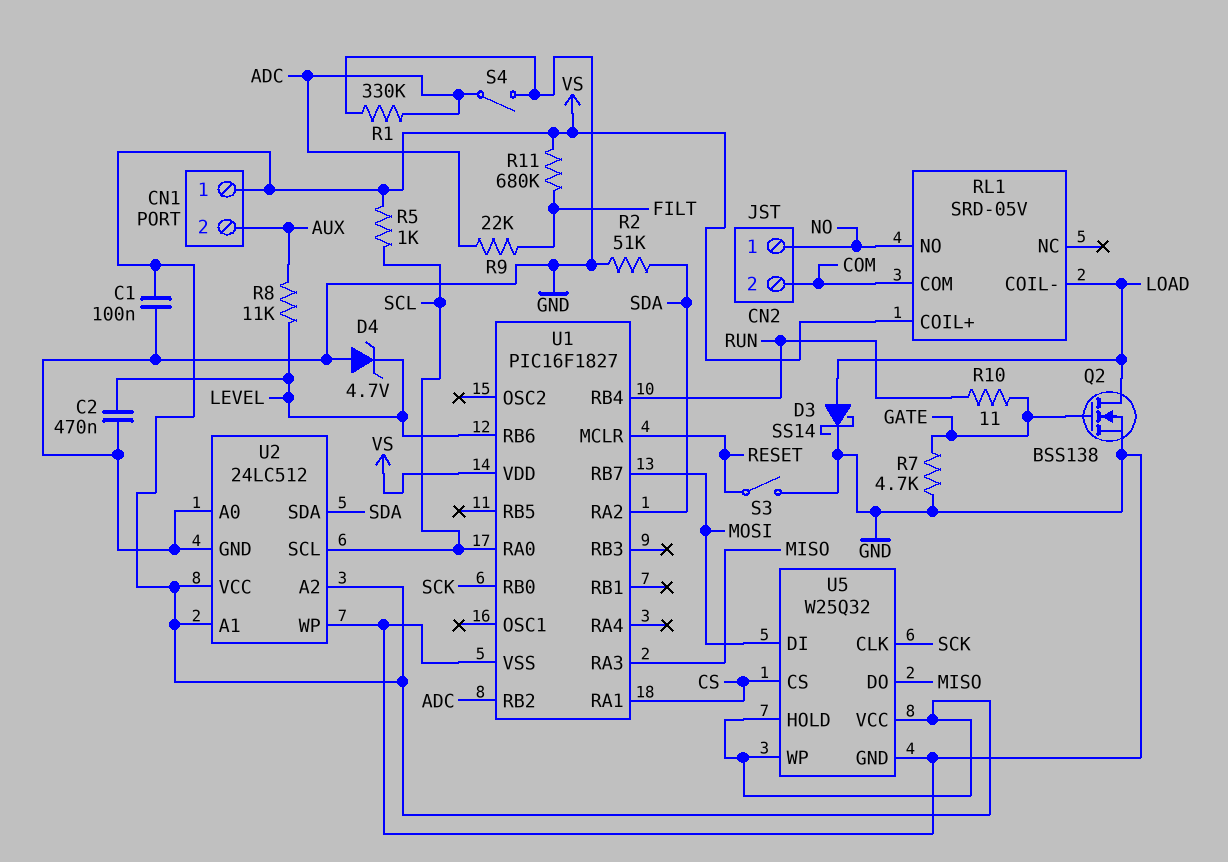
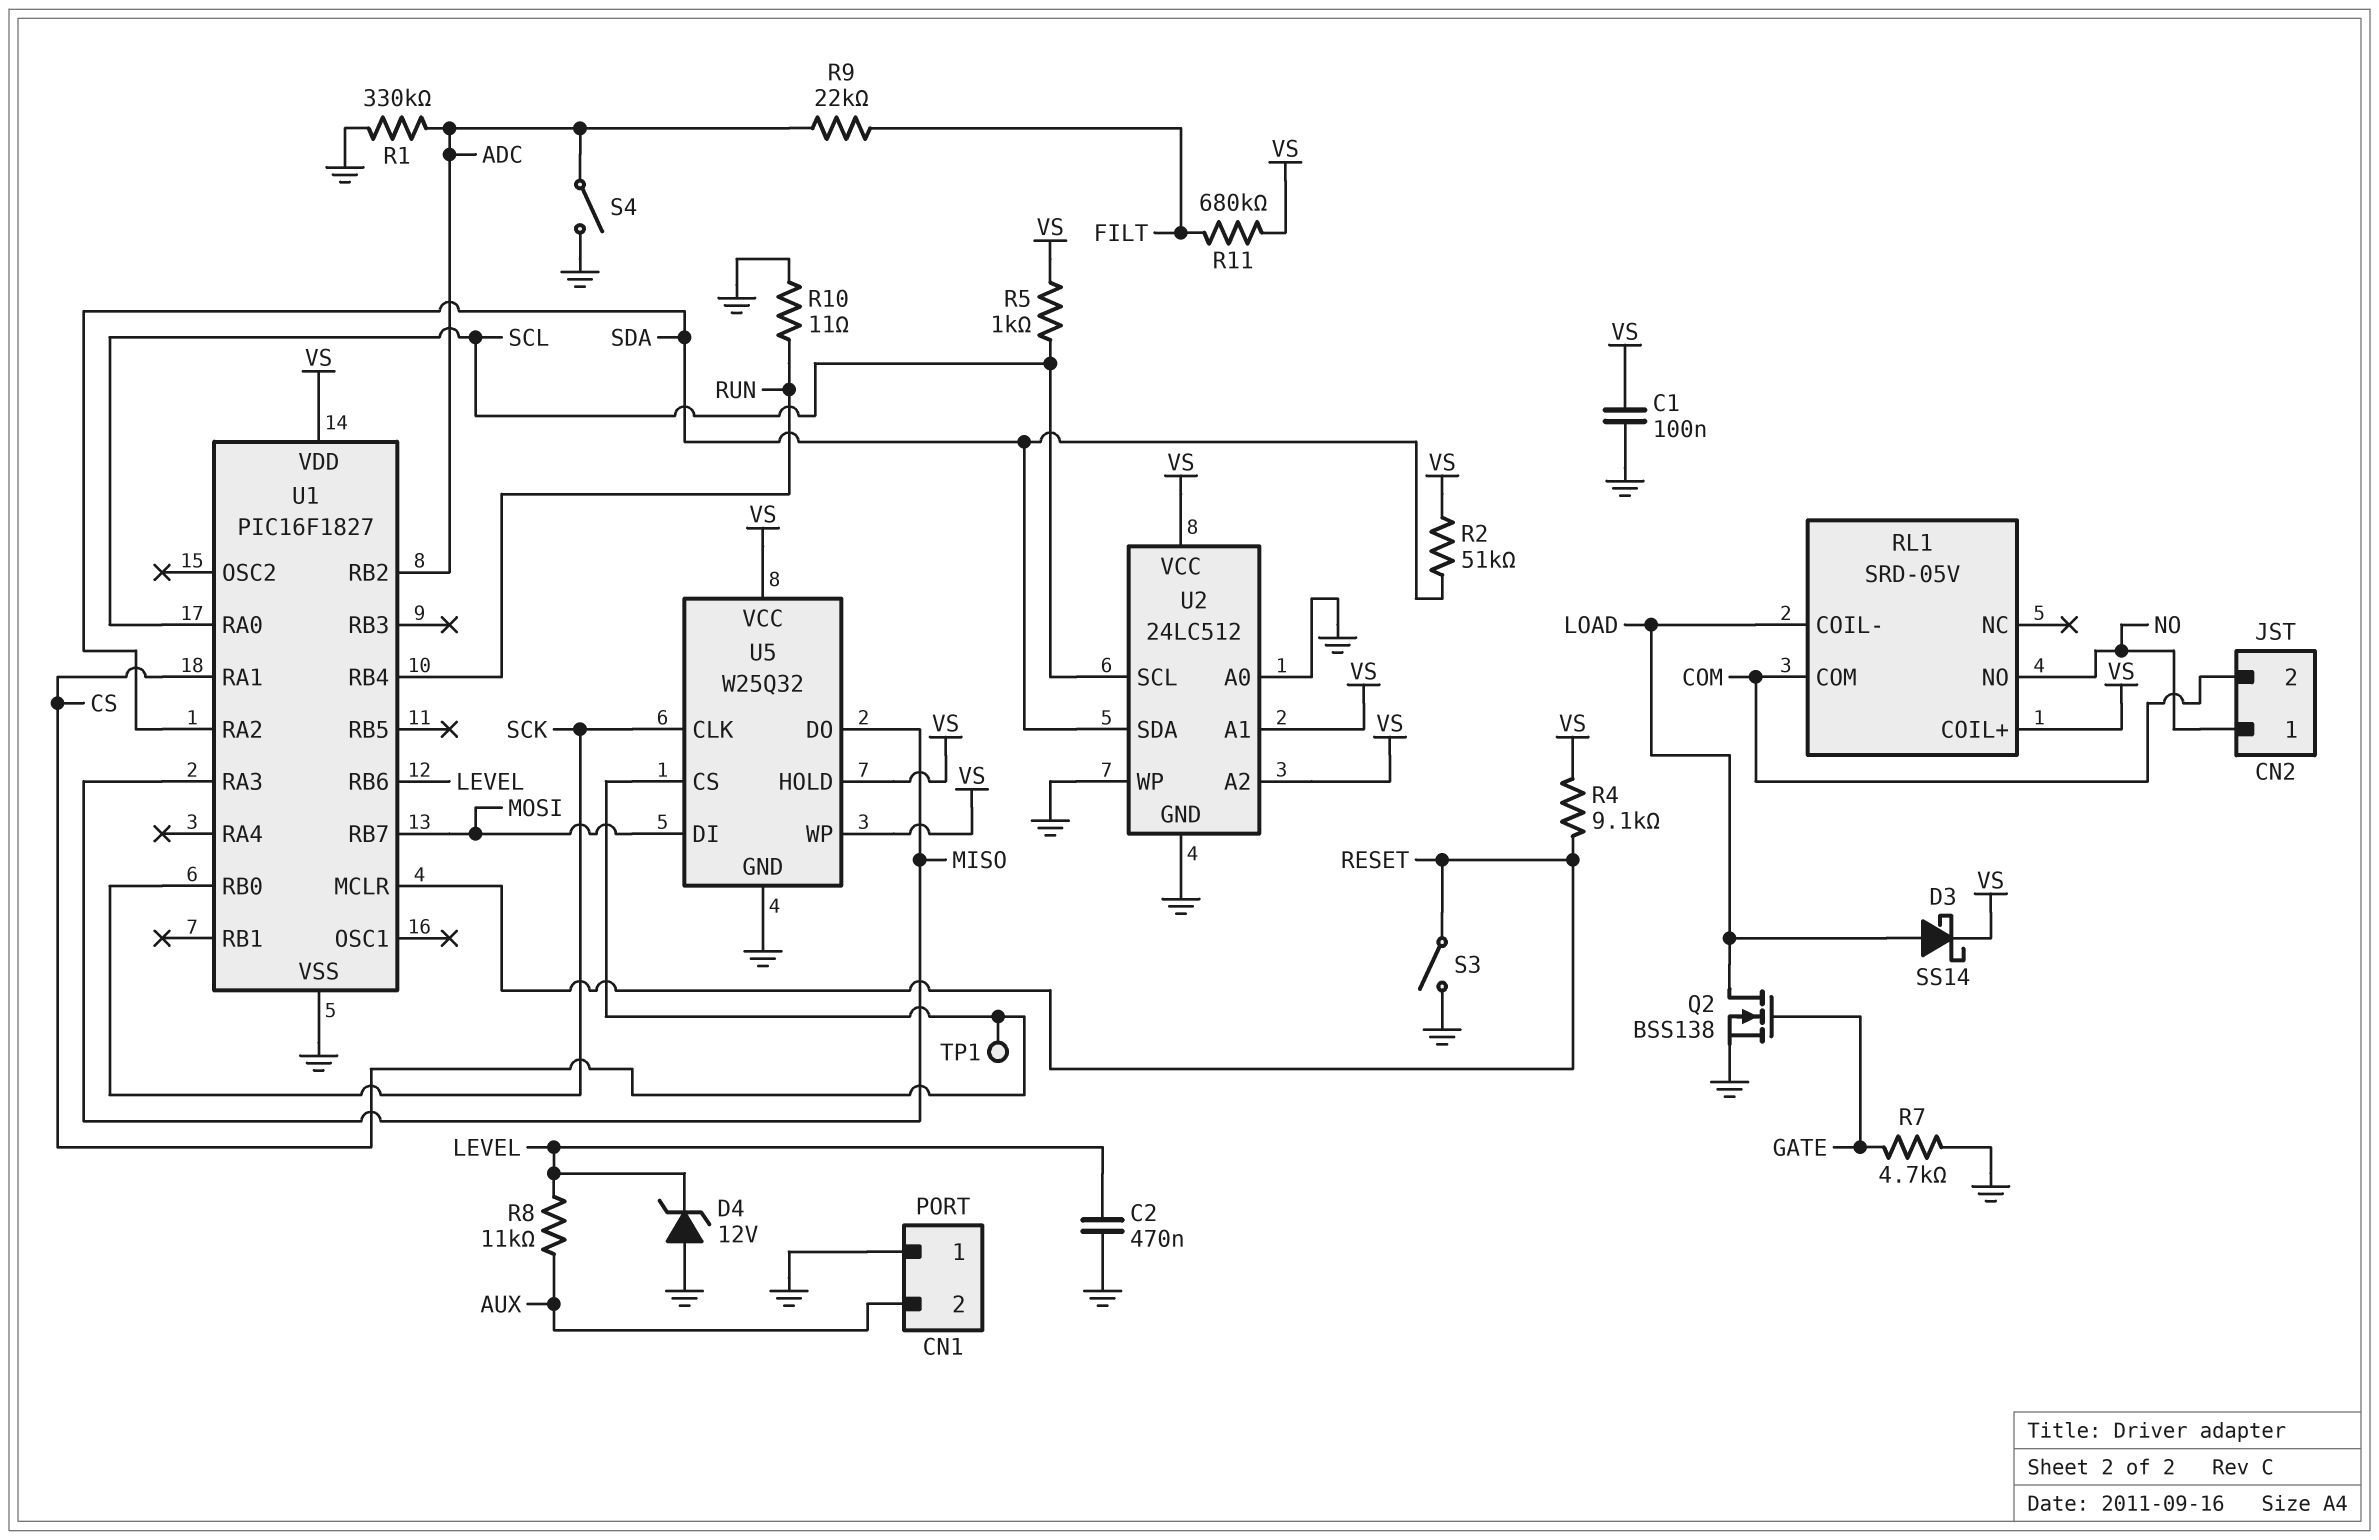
CN1 pin 1: VS -> GND
D3: schottky SS14 (A LOAD, K GND) -> schottky SS14 (A LOAD, K VS)
D4: zener 4.7V (A GND, K LEVEL) -> zener 12V (A GND, K LEVEL)
R2: 51k (GND, SDA) -> 51k (SDA, VS)
R4: none -> 9.1k (RESET, VS)
R10: 11 (GATE, RUN) -> 11 (GND, RUN)
TP1: none -> test point (CS)

